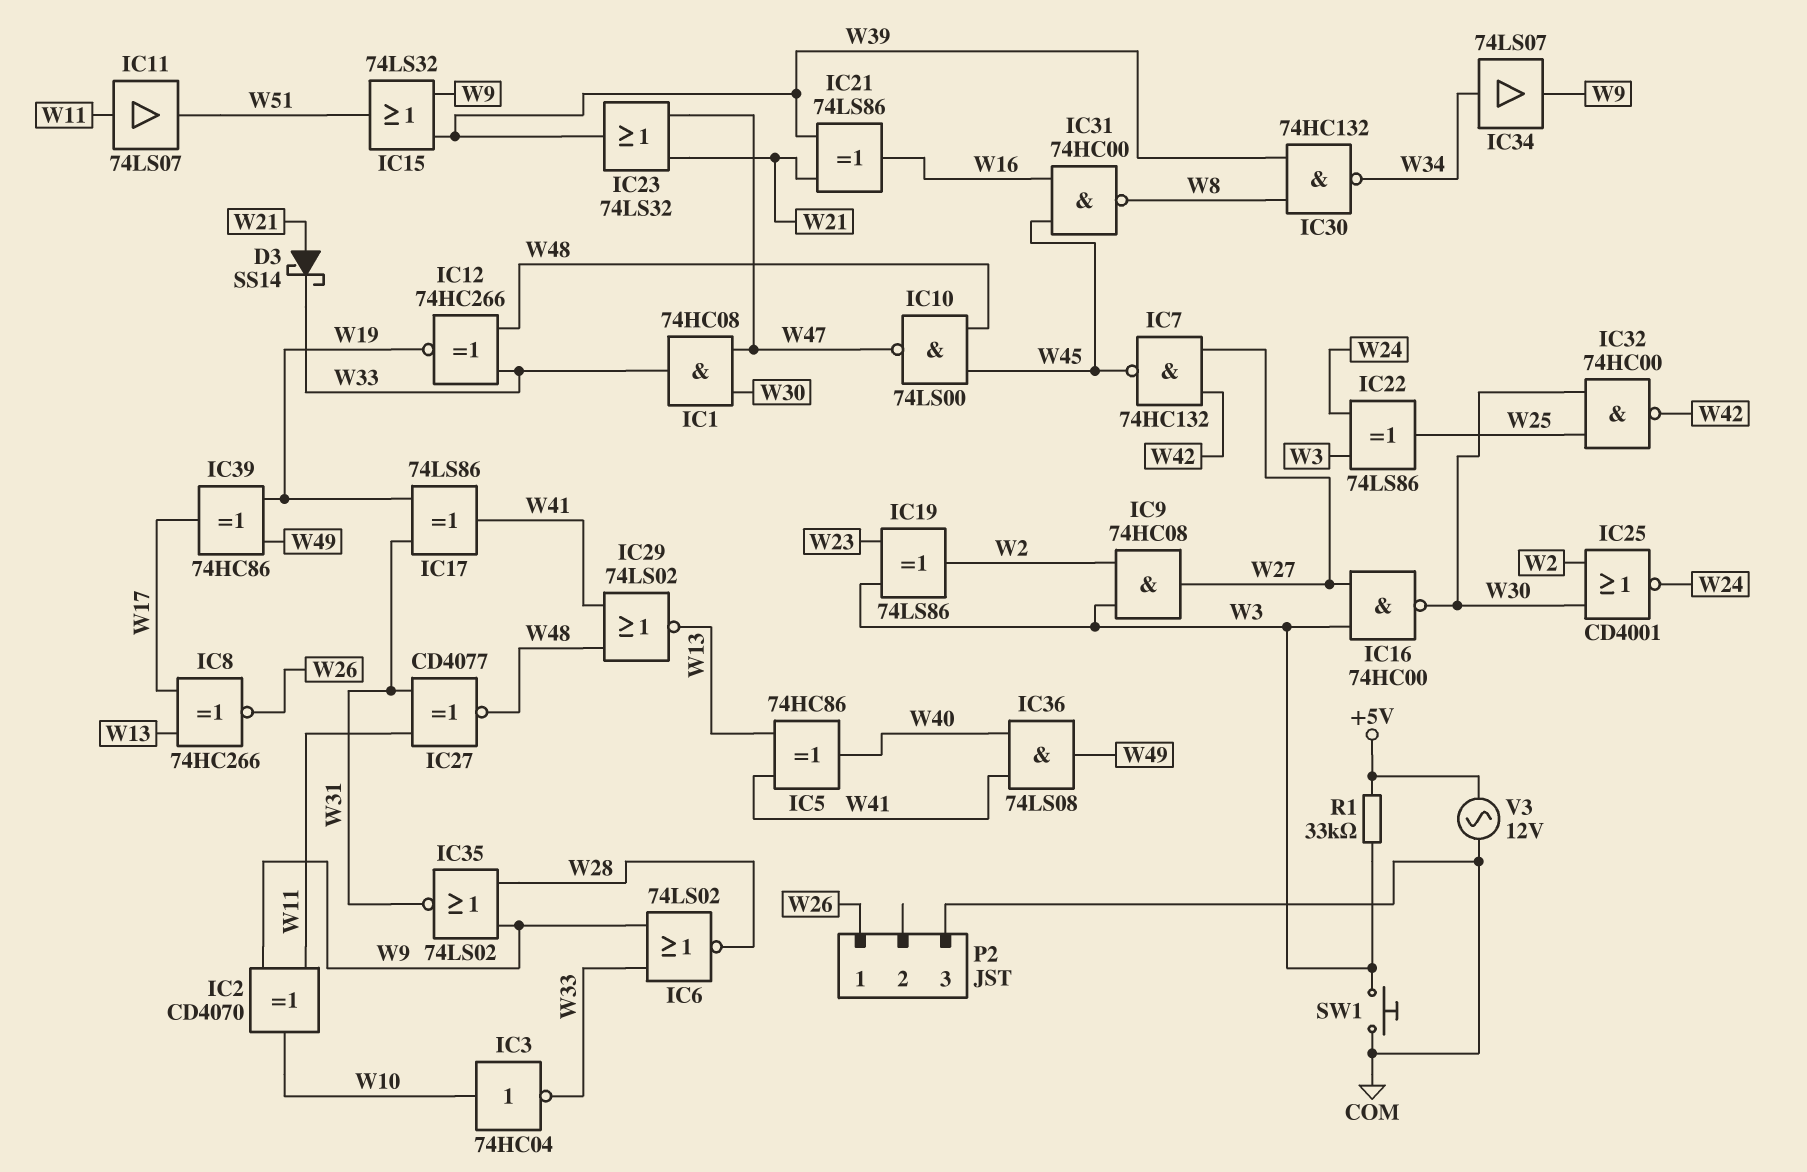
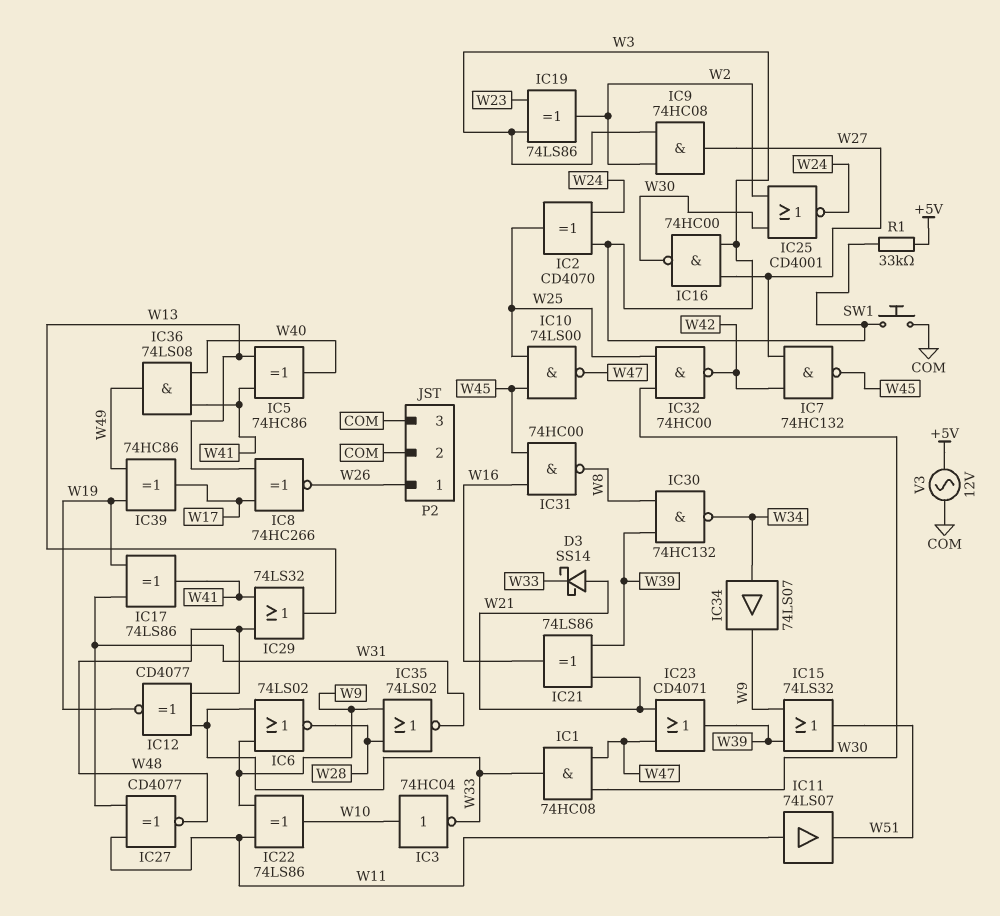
IC2: XOR CD4070 (in W9, in W11, out W10) -> XOR CD4070 (in W3, in W24, out W25)
IC10: NAND 74LS00 (in W45, in W48, out W47) -> NAND 74LS00 (in W25, in W45, out W47)
IC12: XNOR 74HC266 (in W33, in W48, out W19) -> XNOR CD4077 (in W33, in W48, out W19)
IC22: XOR 74LS86 (in W3, in W24, out W25) -> XOR 74LS86 (in W9, in W11, out W10)
IC23: OR 74LS32 (in W21, in W47, out W39) -> OR CD4071 (in W21, in W47, out W39)
IC29: NOR 74LS02 (in W41, in W48, out W13) -> OR 74LS32 (in W41, in W48, out W13)
P2 pin 2: none -> COM

